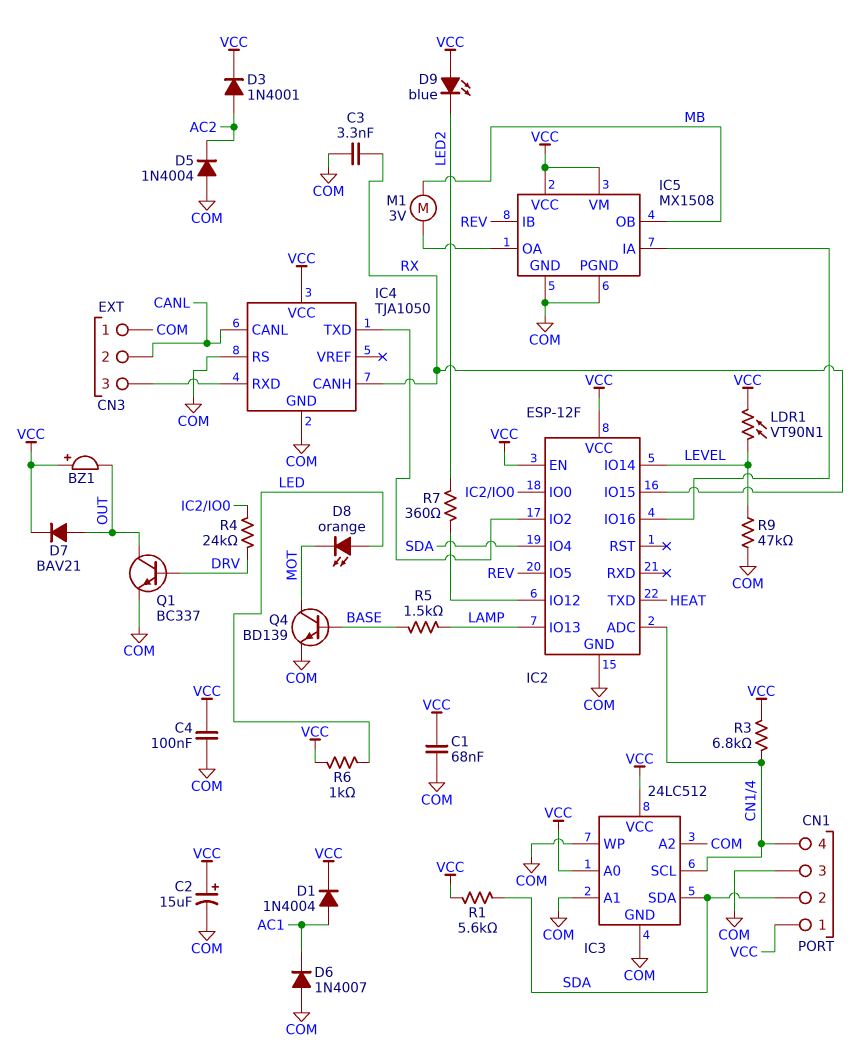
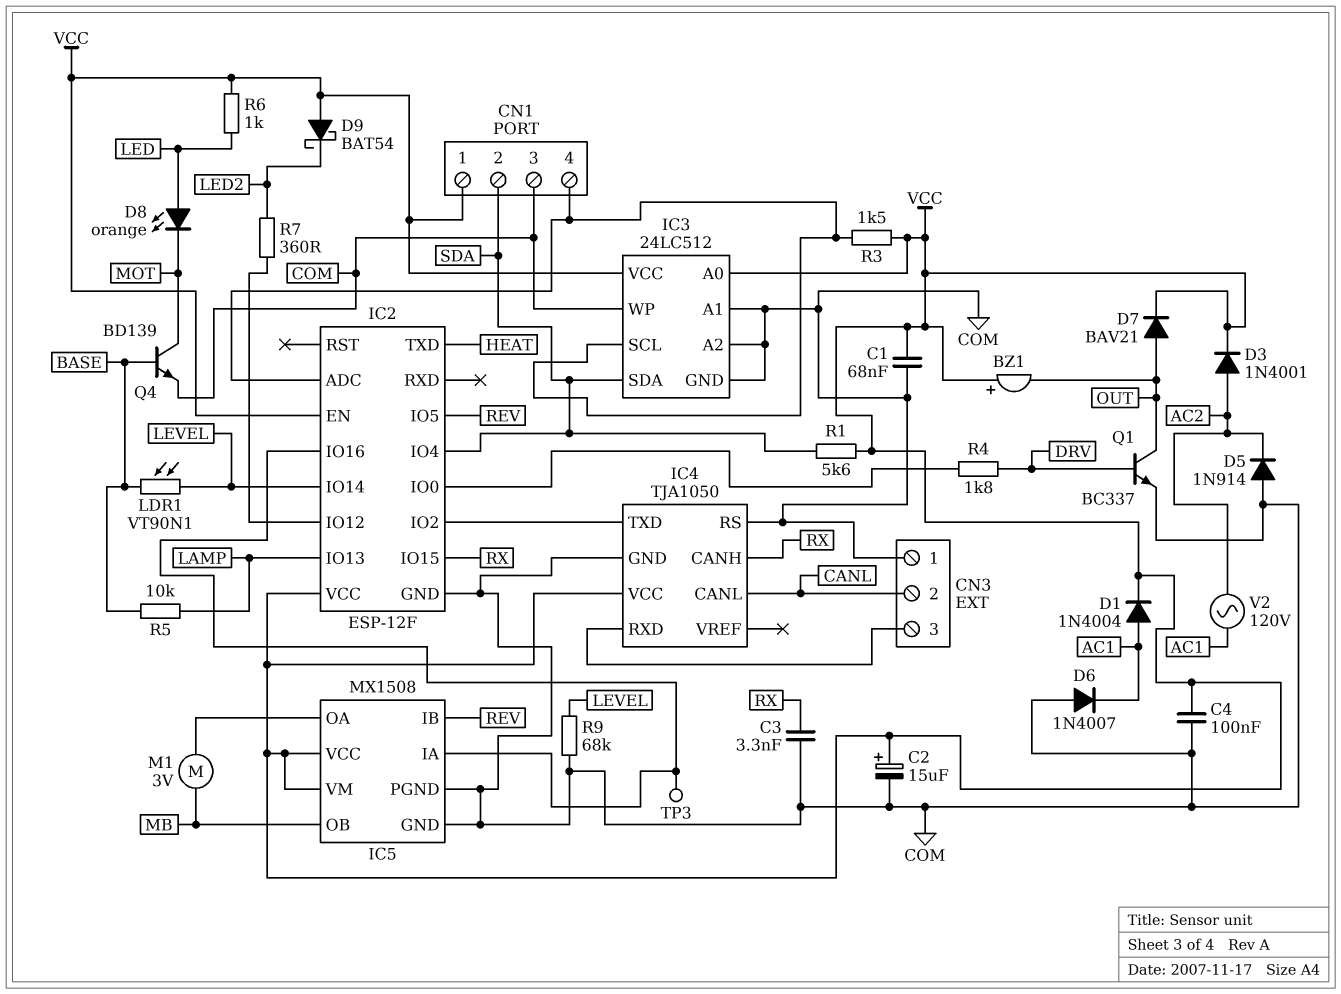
D5: diode 1N4004 (A COM, K AC2) -> diode 1N914 (A COM, K AC2)
D9: LED blue (A VCC, K LED2) -> schottky BAT54 (A VCC, K LED2)
LDR1: VT90N1 (LEVEL, VCC) -> VT90N1 (BASE, LEVEL)
R3: 6.8k (CN1/4, VCC) -> 1.5k (CN1/4, VCC)
R4: 24k (DRV, IC2/IO0) -> 1.8k (DRV, IC2/IO0)
R5: 1.5k (BASE, LAMP) -> 10k (BASE, LAMP)
R9: 47k (COM, LEVEL) -> 68k (COM, LEVEL)
TP3: none -> test point (IC2/IO16)
V2: none -> AC 120V (AC1, AC2)

